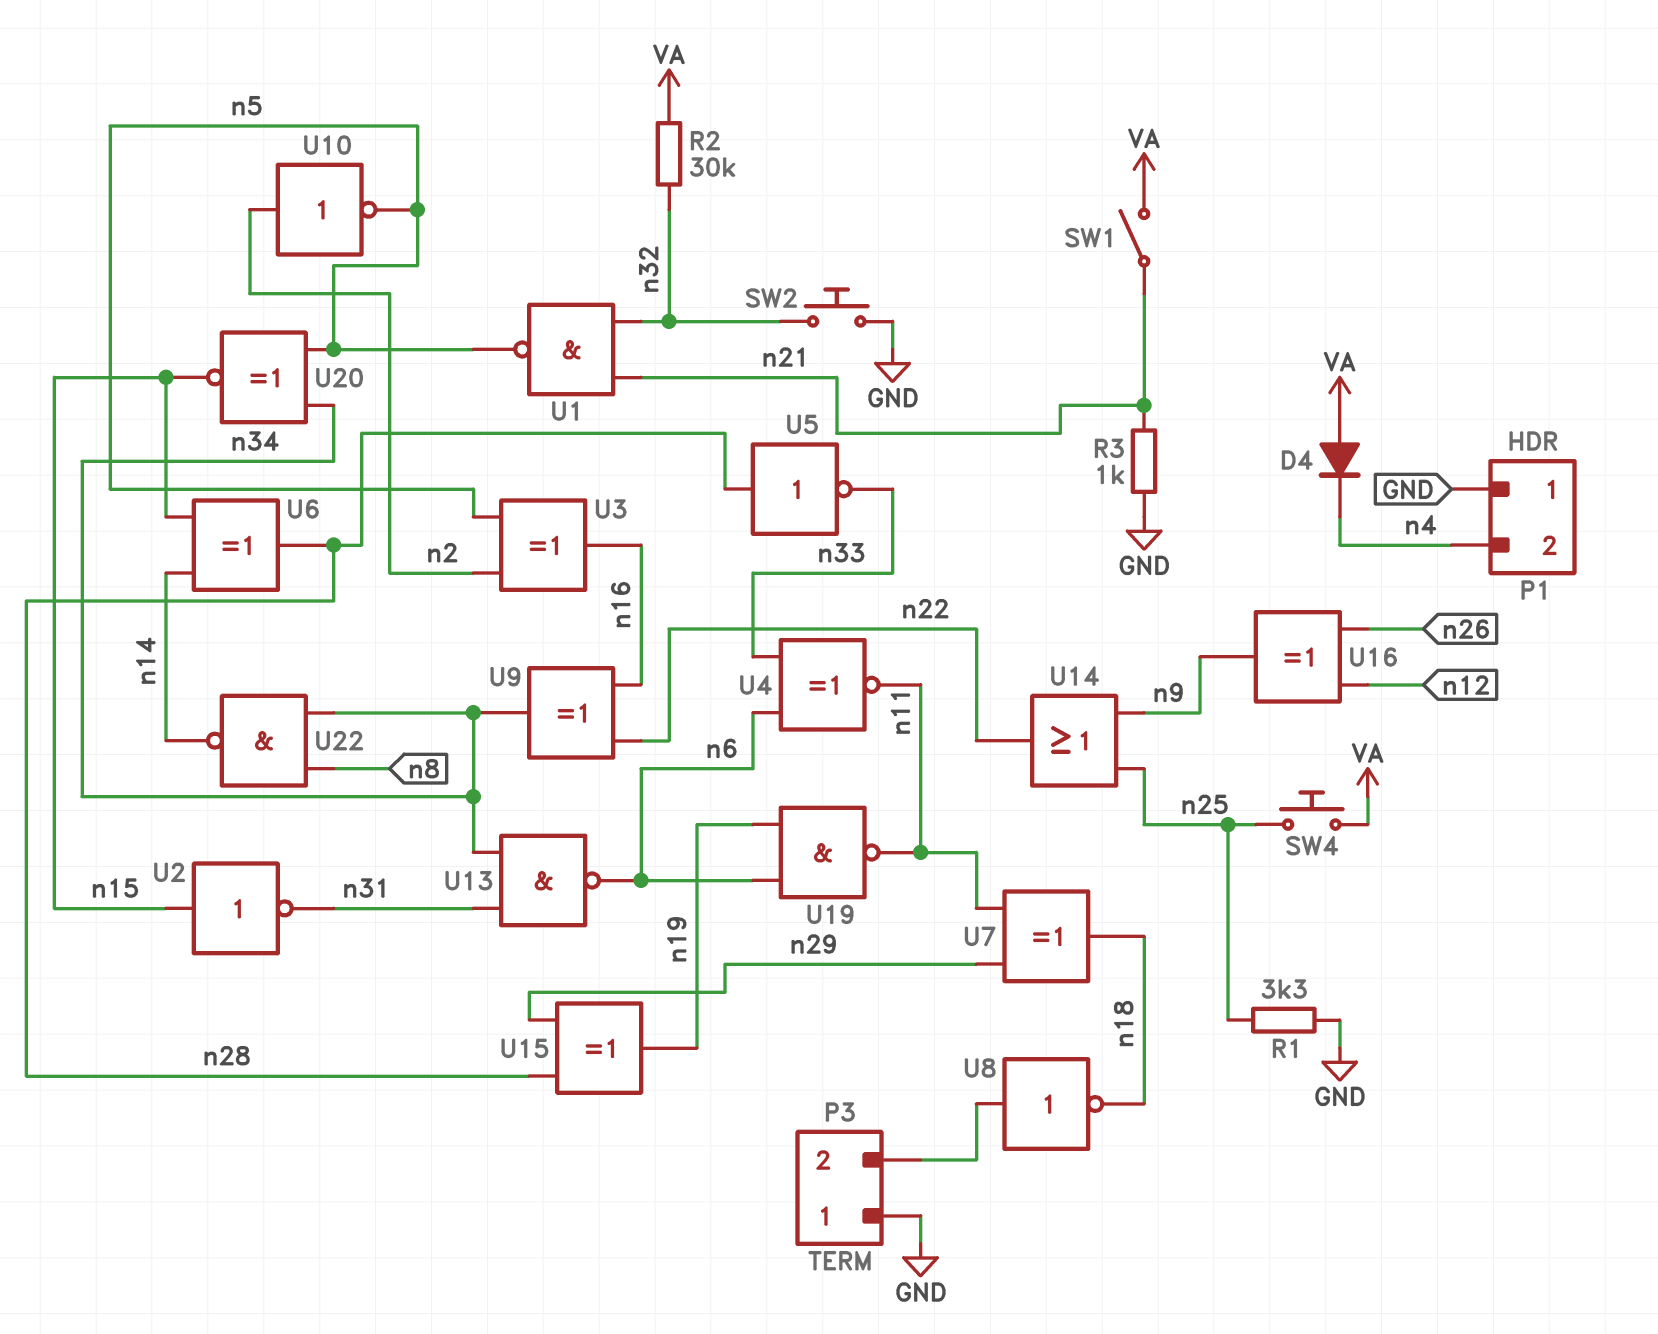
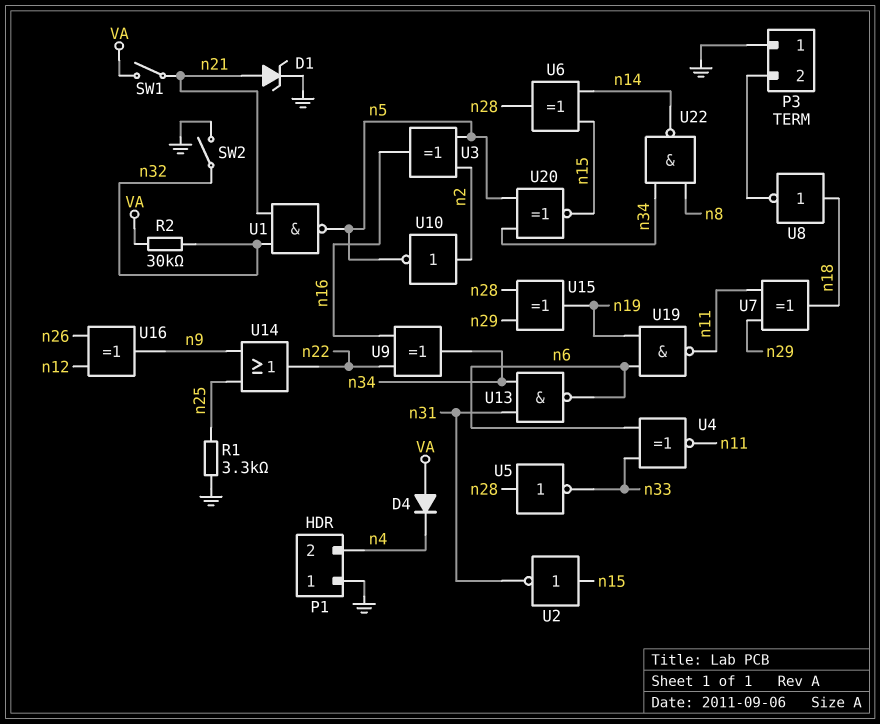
D1: none -> zener (A n21, K GND)
R3: 1k (GND, n21) -> none
SW2: button (GND, n32) -> switch (GND, n32)
SW4: button (VA, n25) -> none
U8: NOT (in P3/2, out n18) -> NOT (in n18, out P3/2)

